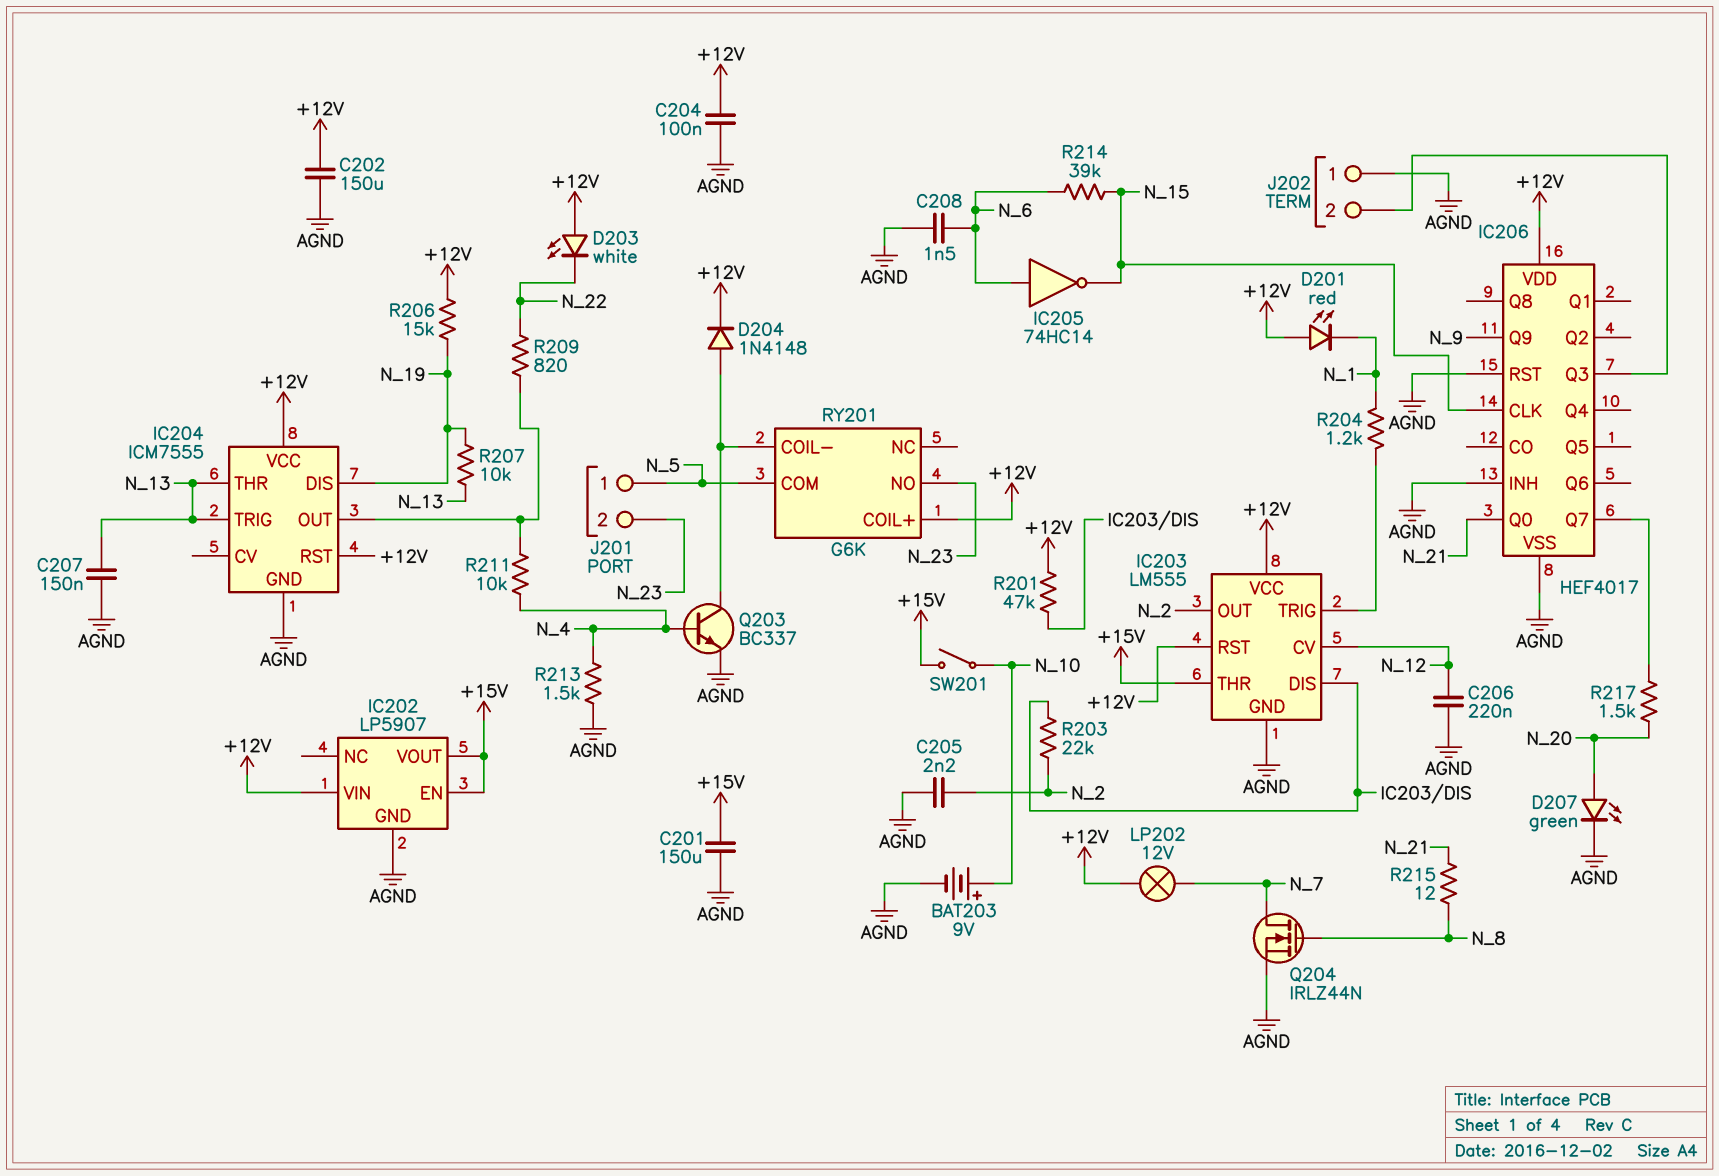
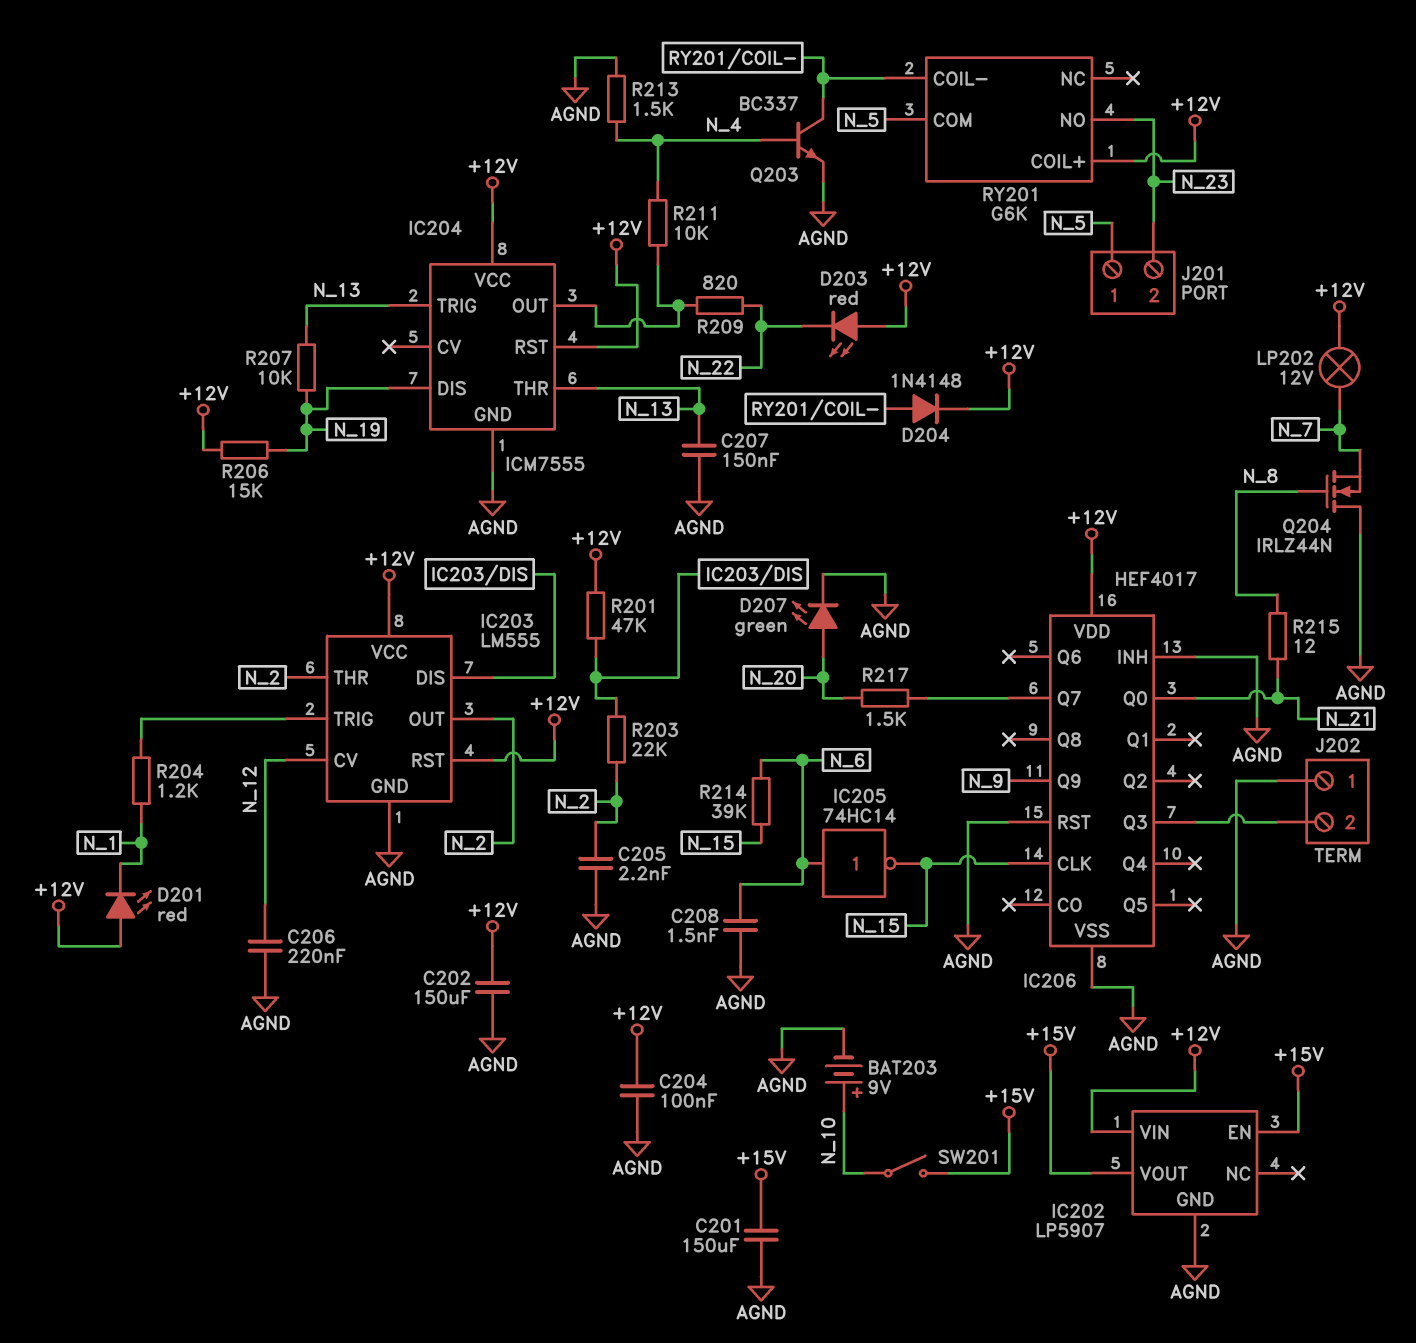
D203: LED white (A +12V, K N_22) -> LED red (A +12V, K N_22)
IC203 pin THR: +15V -> N_2
Q204: NMOS IRLZ44N (G N_8, D N_7, S AGND) -> NMOS IRLZ44N (G N_8, D AGND, S N_7)

